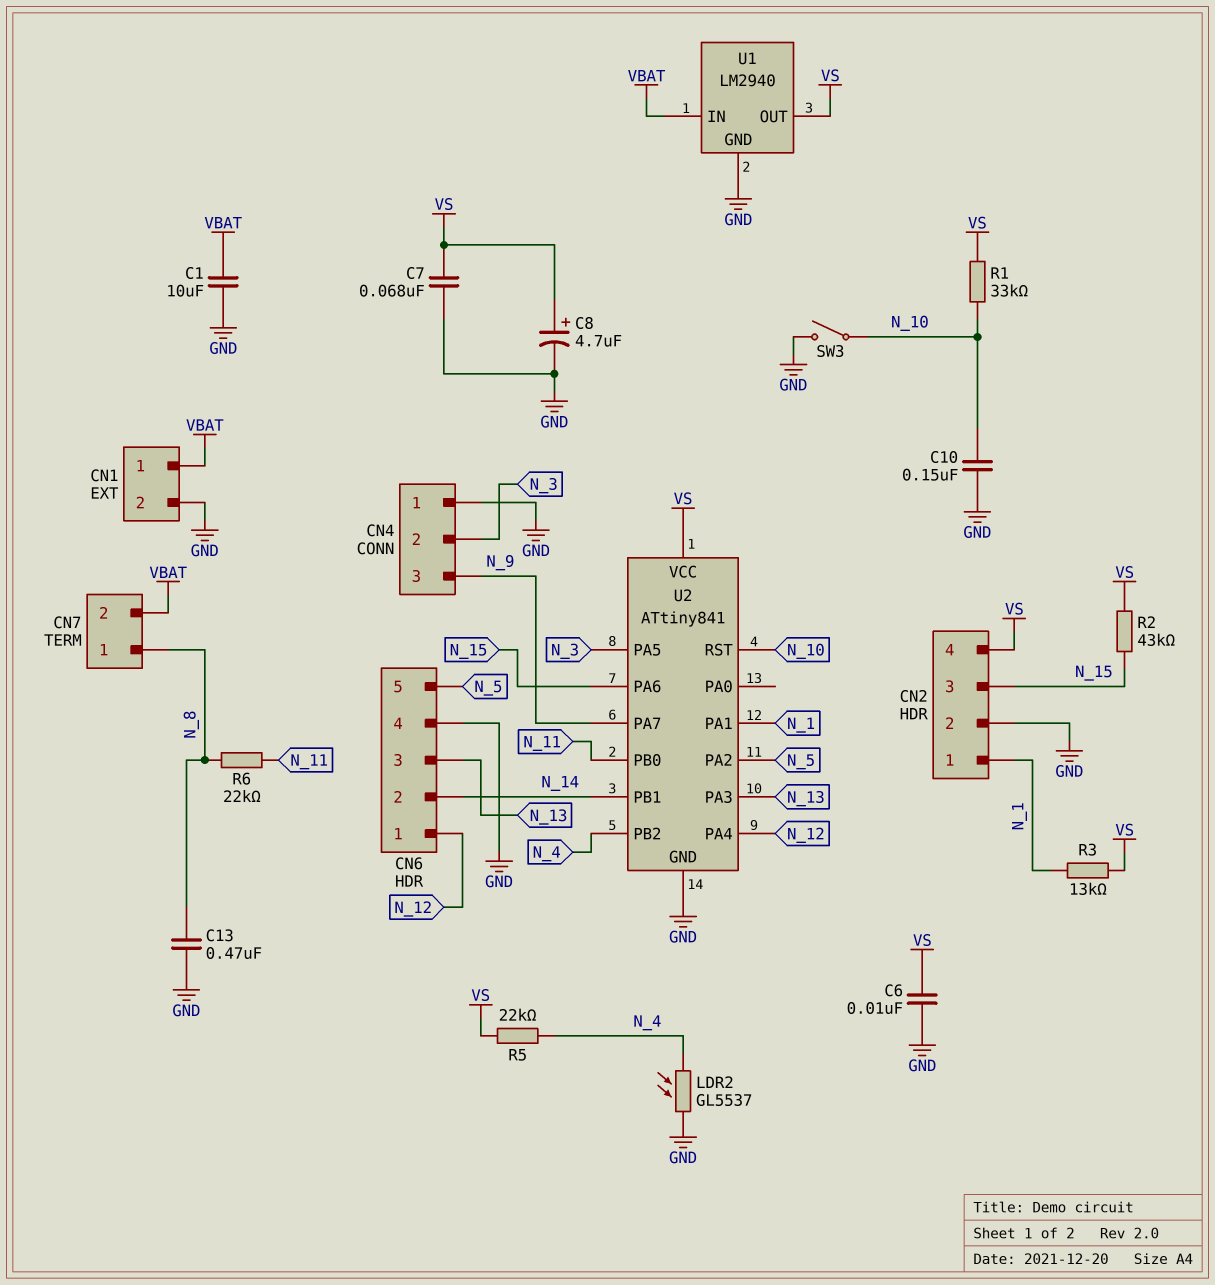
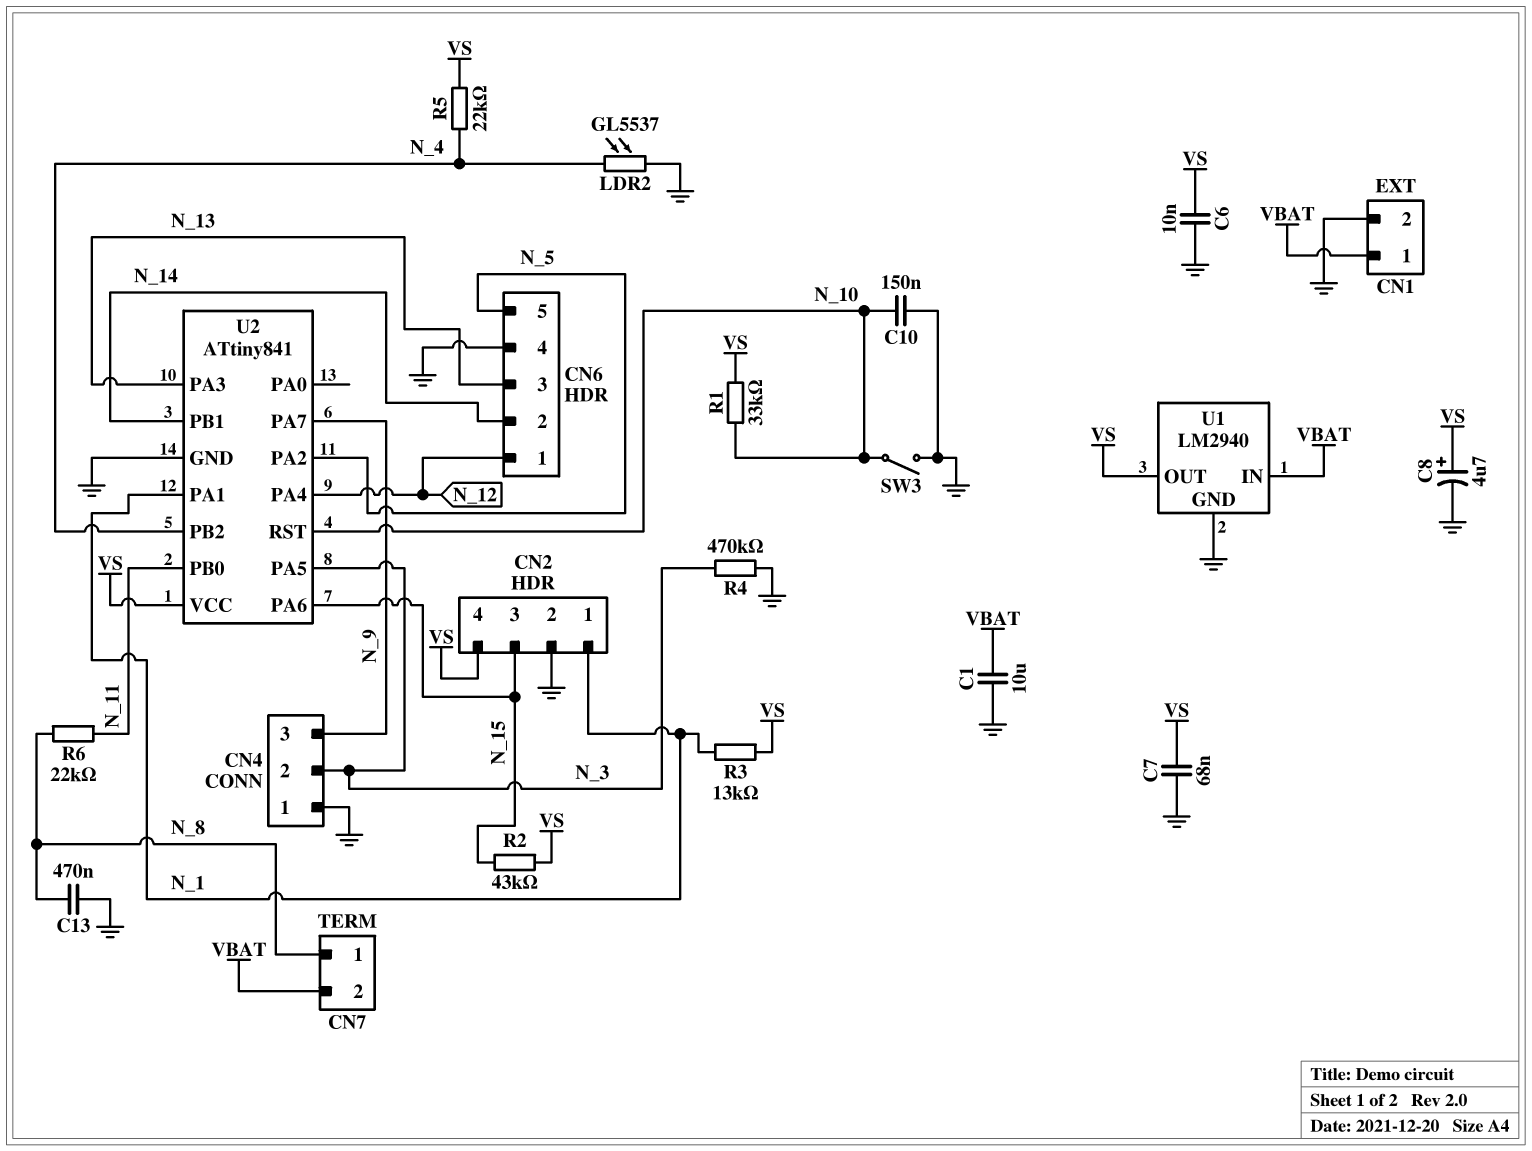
R4: none -> 470k (GND, N_3)

